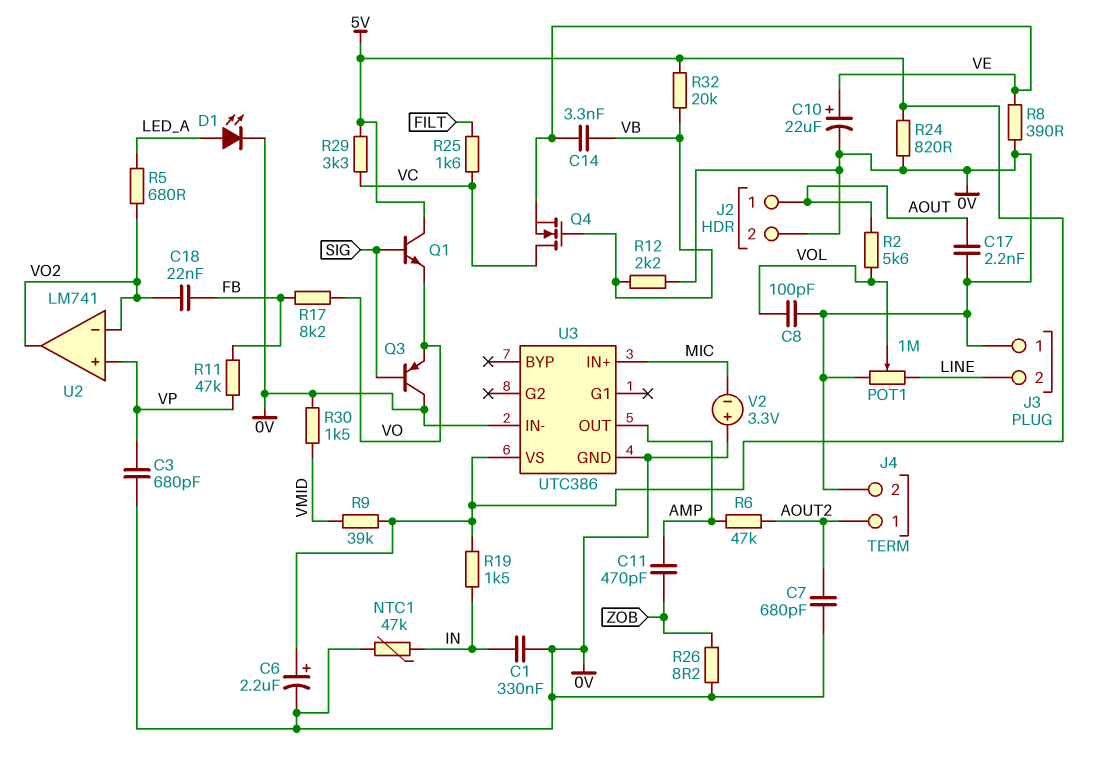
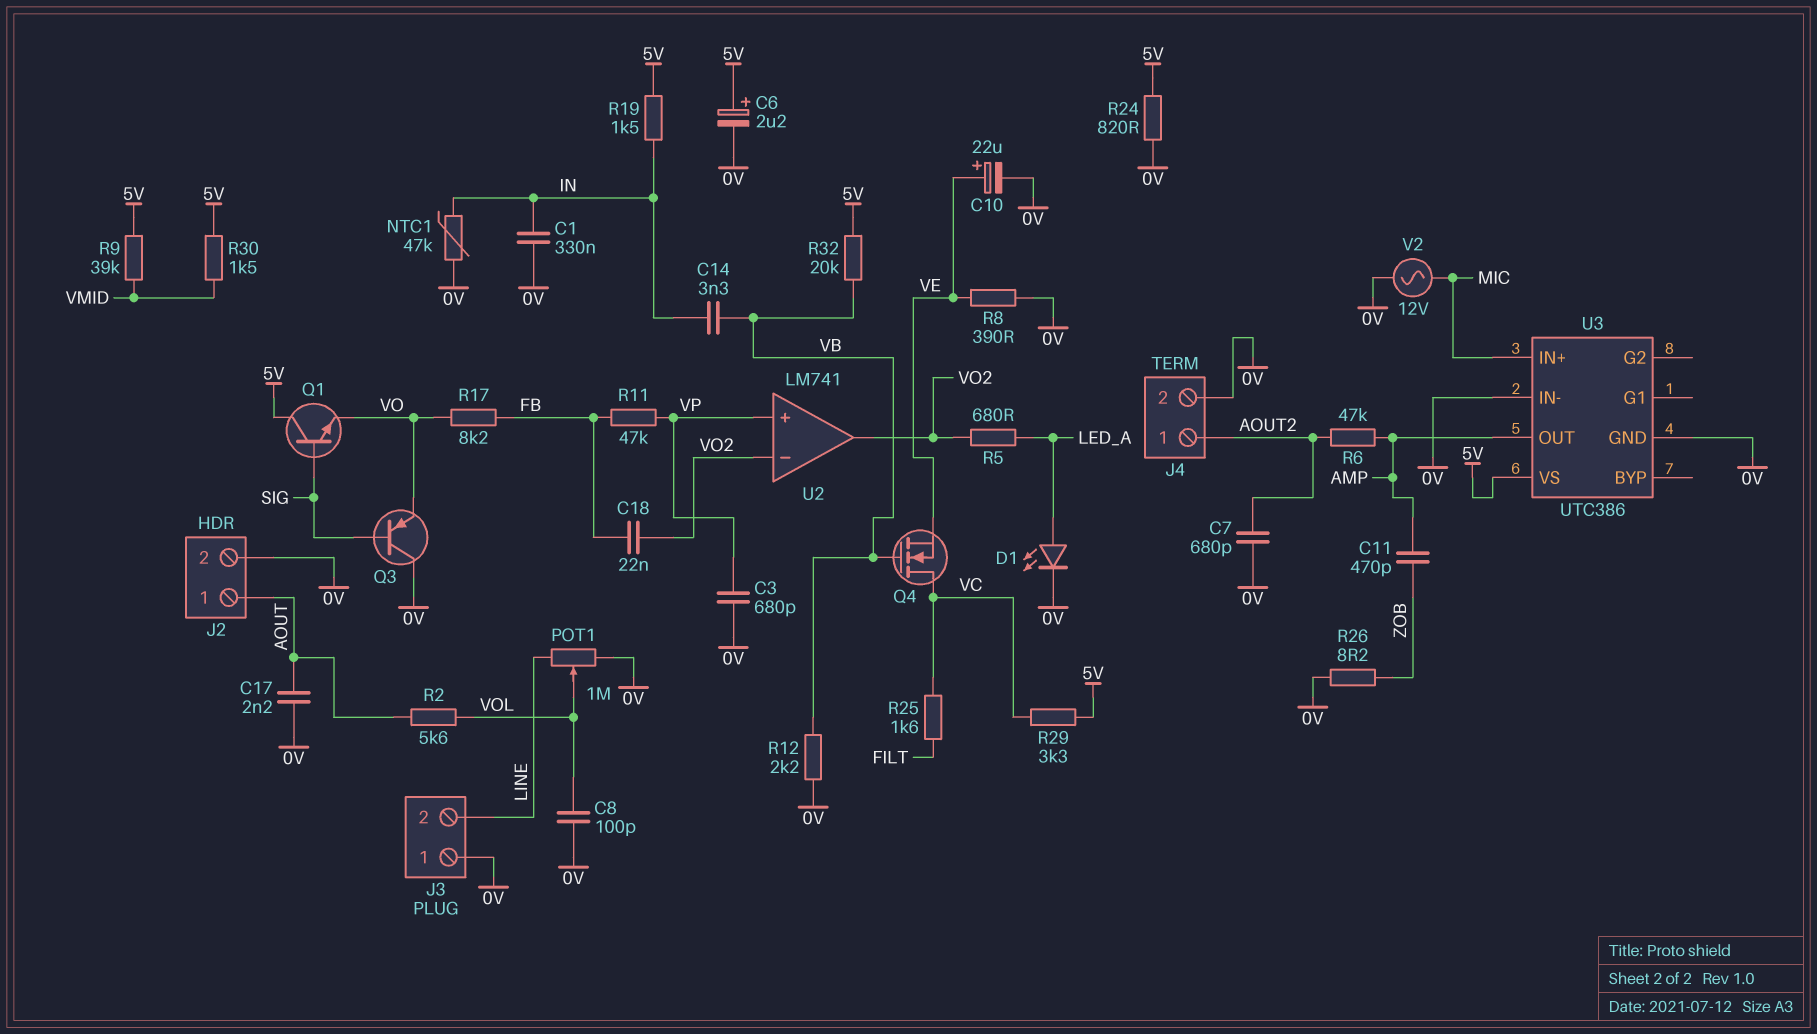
C14: 3.3nF (VB, VE) -> 3.3nF (IN, VB)
R30: 1.5k (0V, VMID) -> 1.5k (5V, VMID)
V2: 3.3V (plus 0V, minus MIC) -> AC 12V (0V, MIC)

